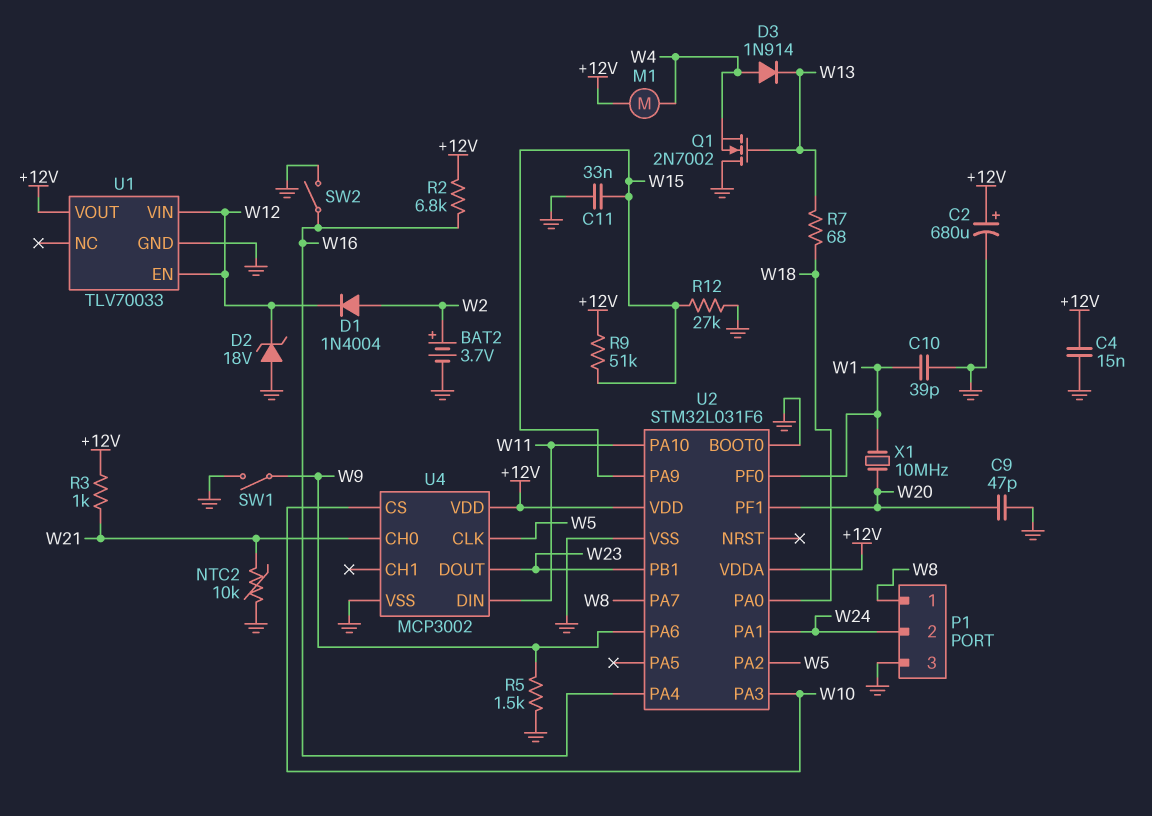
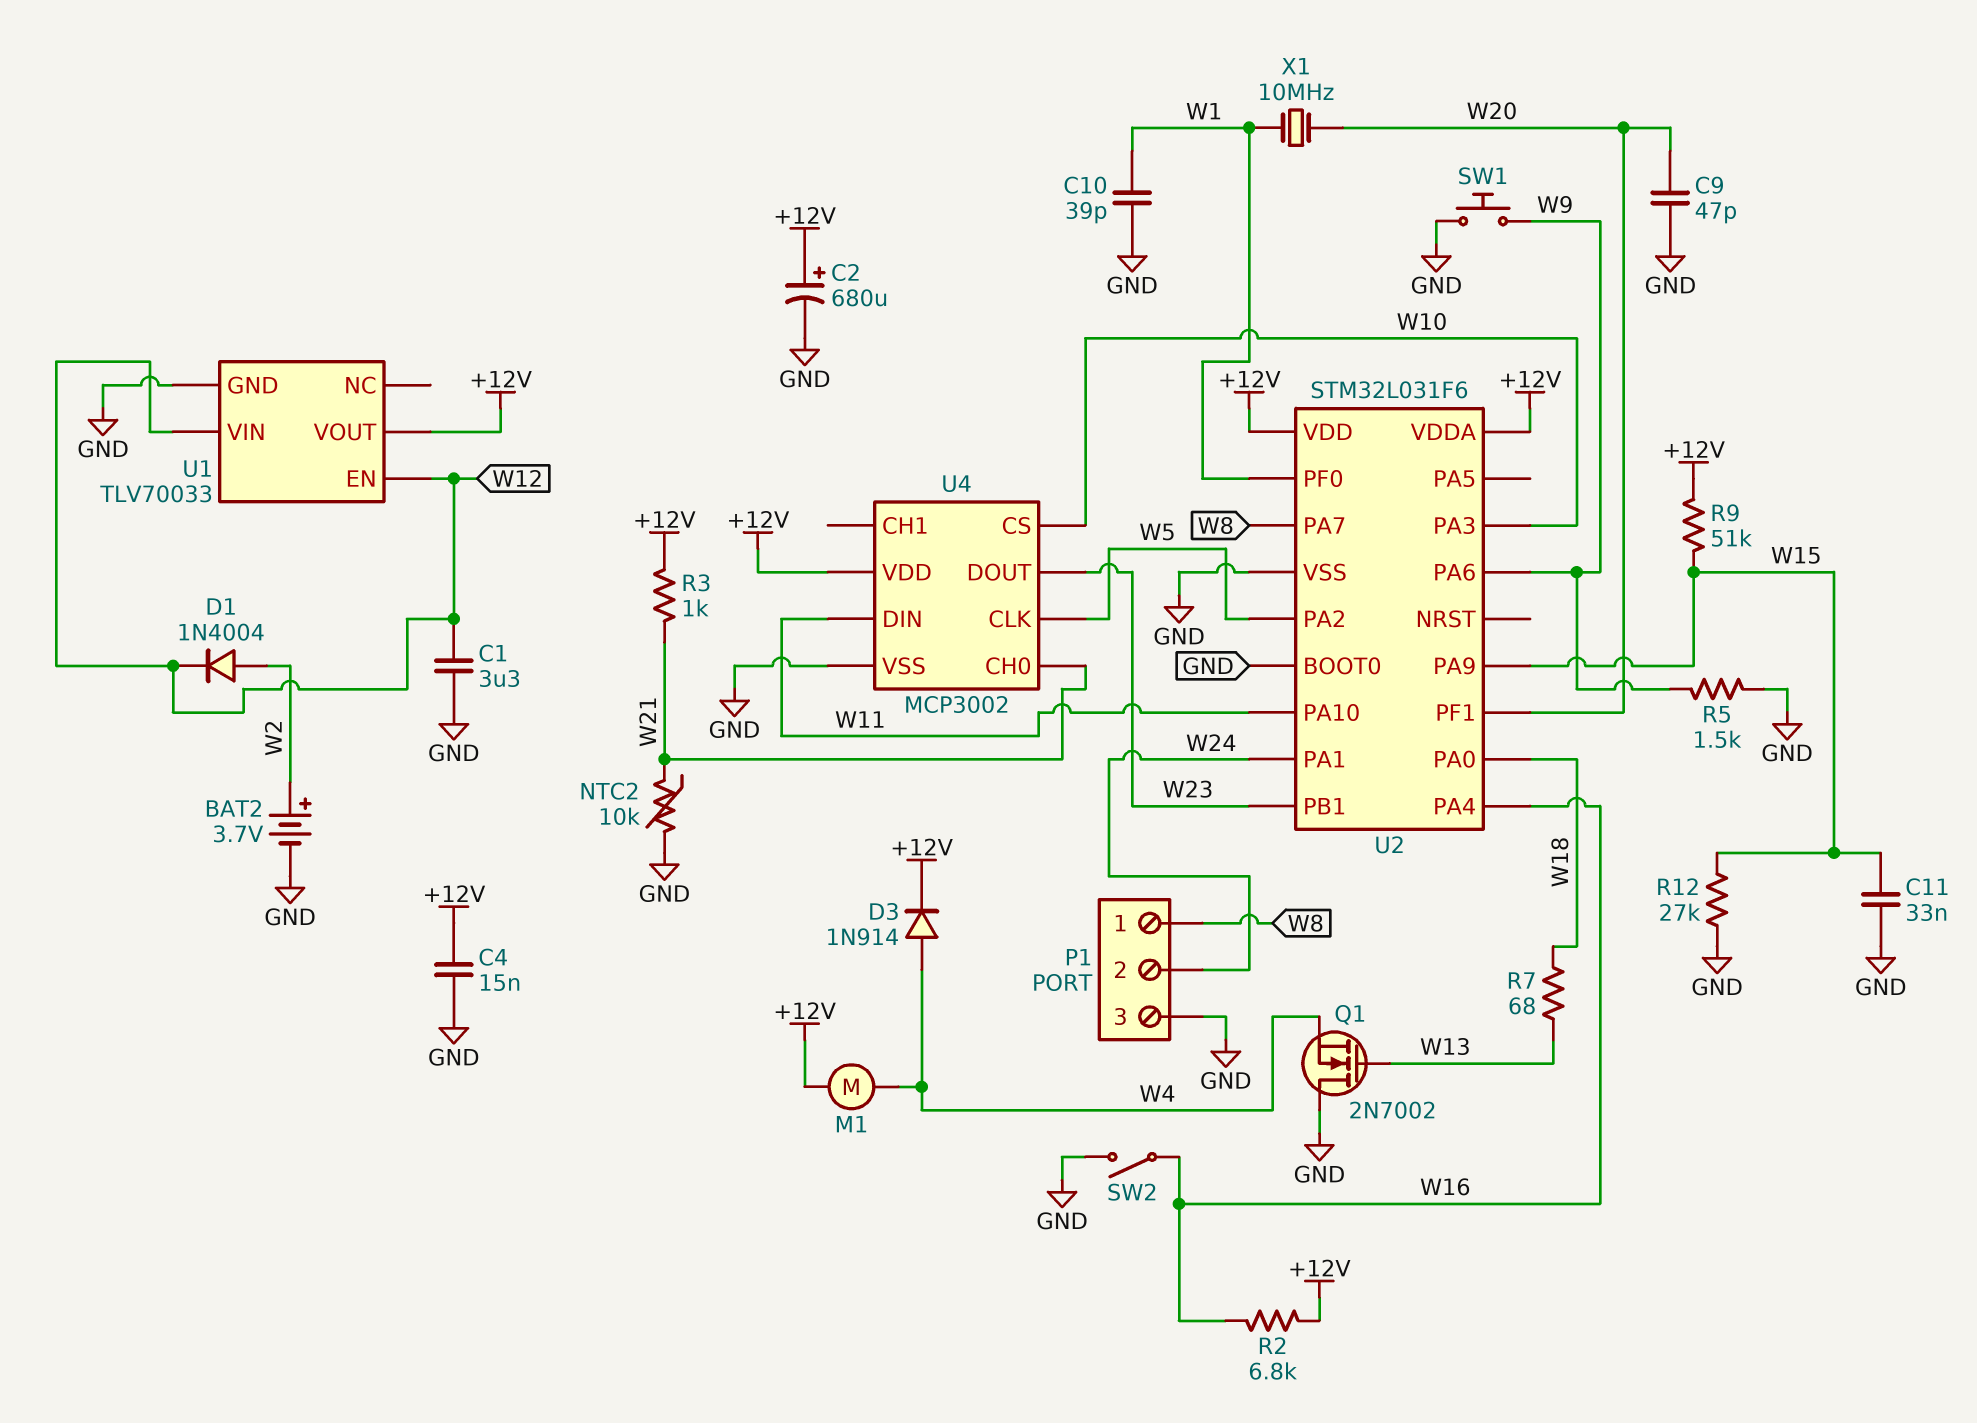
C1: none -> 3.3uF (GND, W12)
D2: zener 18V (A GND, K W12) -> none
D3: diode 1N914 (A W4, K W13) -> diode 1N914 (A W4, K +12V)
SW1: switch (GND, W9) -> button (GND, W9)

